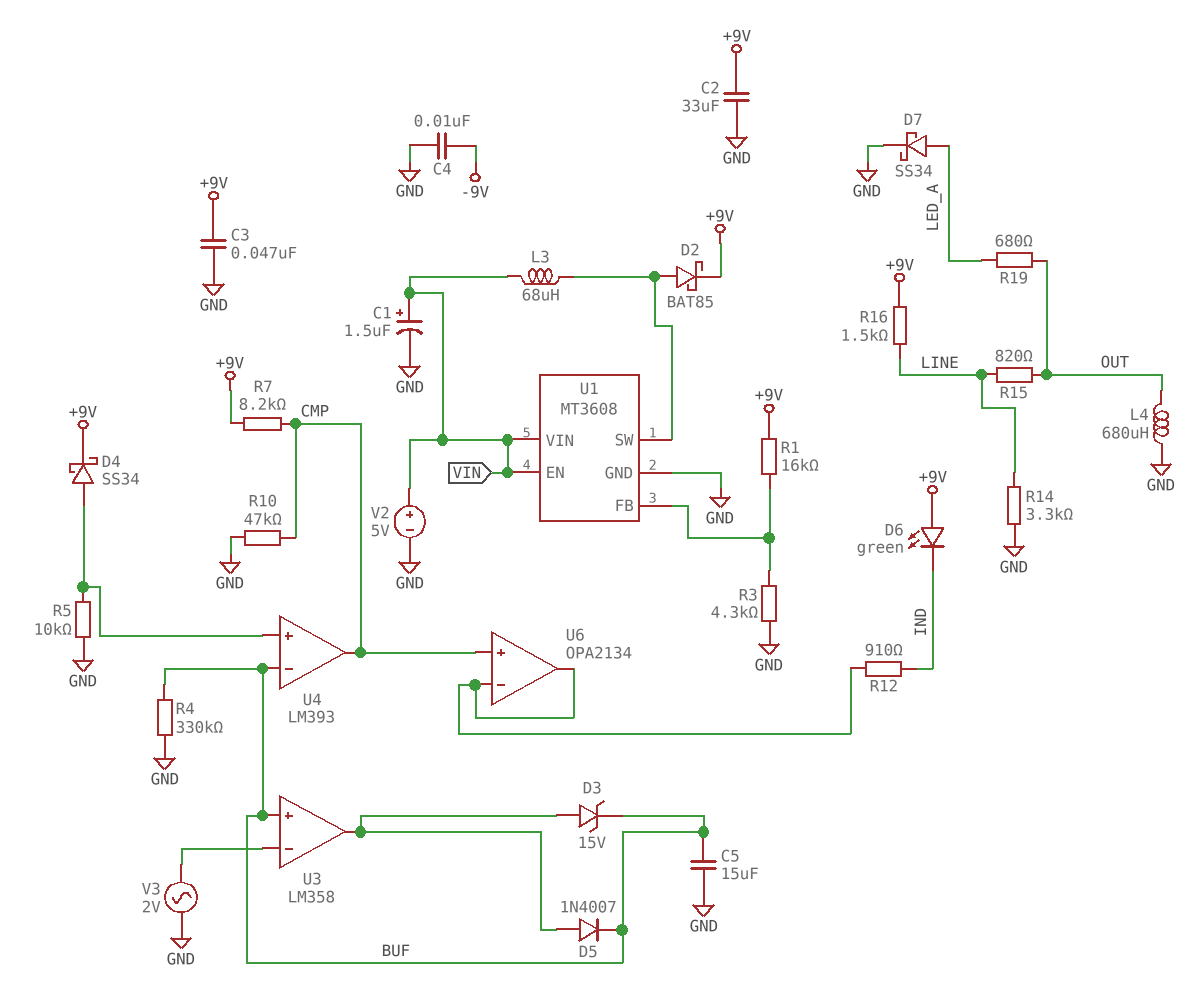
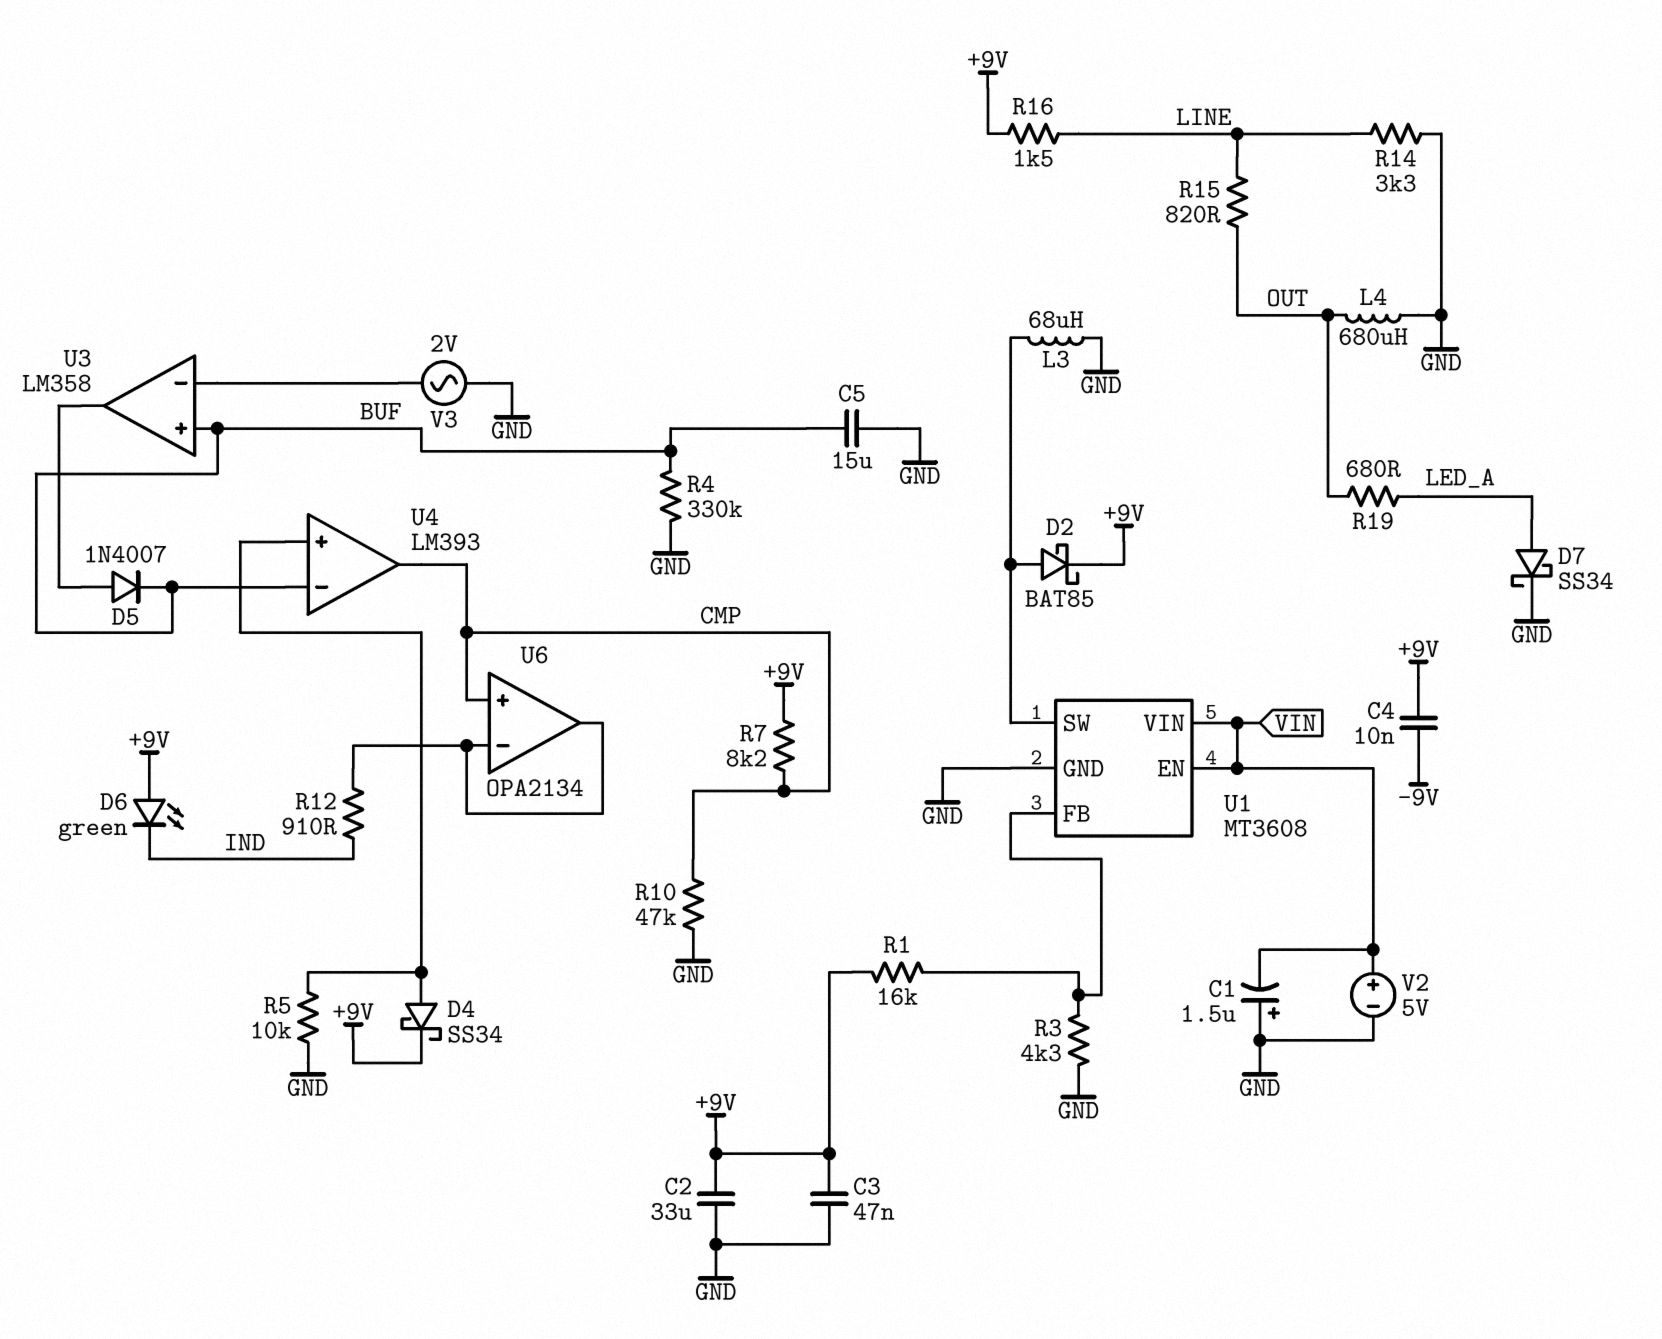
C1: 1.5uF (plus VIN, minus GND) -> 1.5uF (plus GND, minus VIN)
C4: 10nF (-9V, GND) -> 10nF (+9V, -9V)
D3: zener 15V (A U3/out, K BUF) -> none
L3: 68uH (U1/SW, VIN) -> 68uH (GND, U1/SW)

